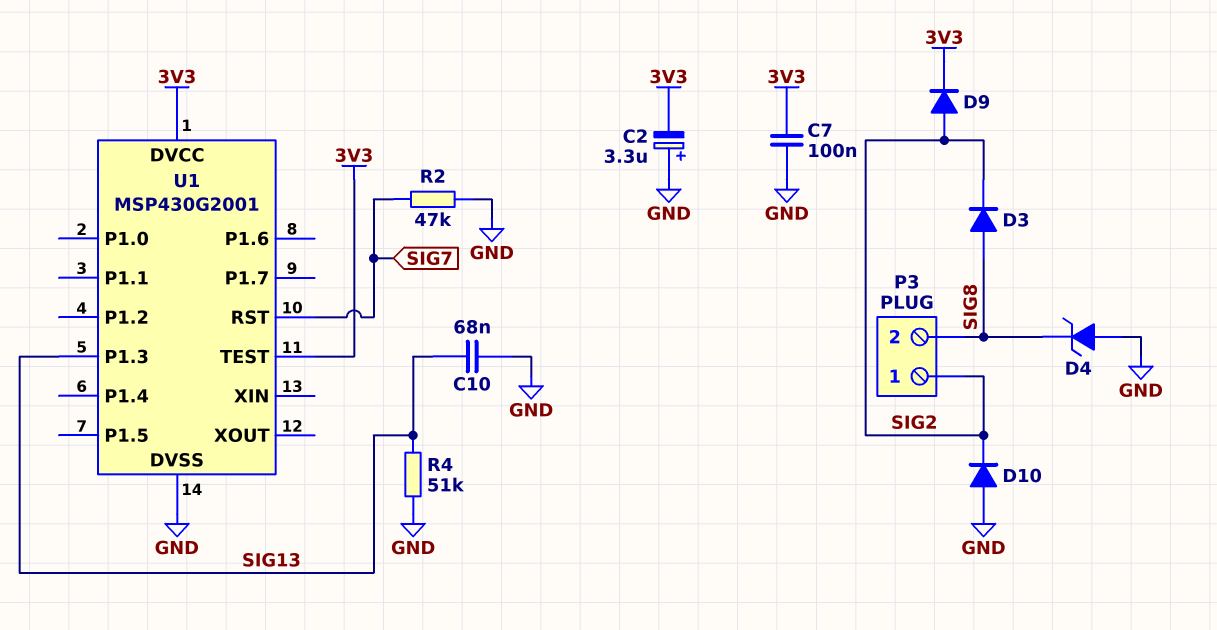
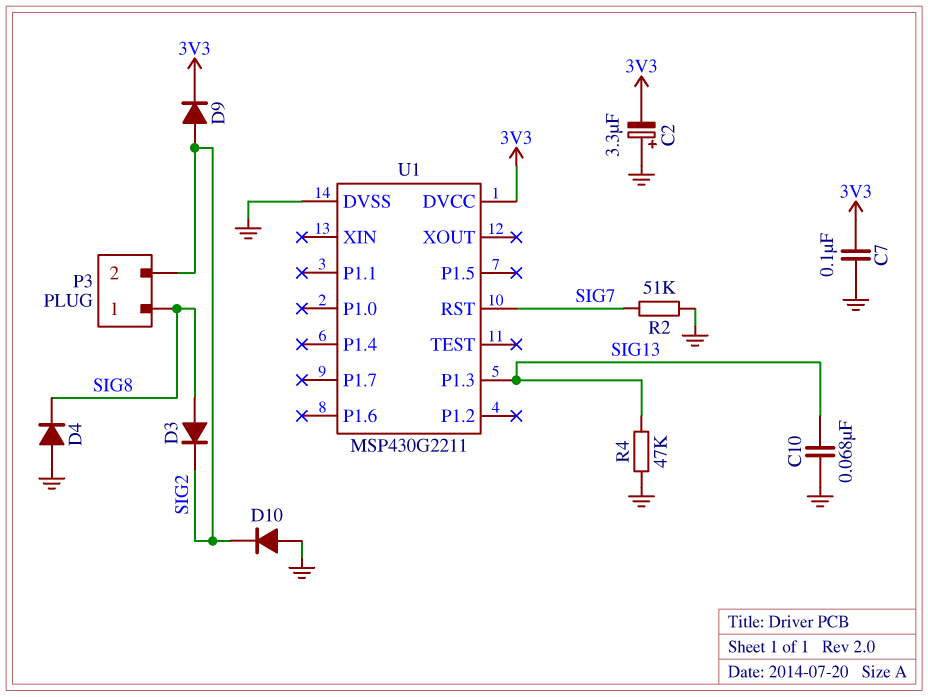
D4: zener (A GND, K SIG8) -> diode (A GND, K SIG8)
P3 pin 1: SIG2 -> SIG8
P3 pin 2: SIG8 -> SIG2
R2: 47k (GND, SIG7) -> 51k (GND, SIG7)
R4: 51k (GND, SIG13) -> 47k (GND, SIG13)
U1: MSP430G2001 -> MSP430G2211
U1 pin TEST: 3V3 -> none

